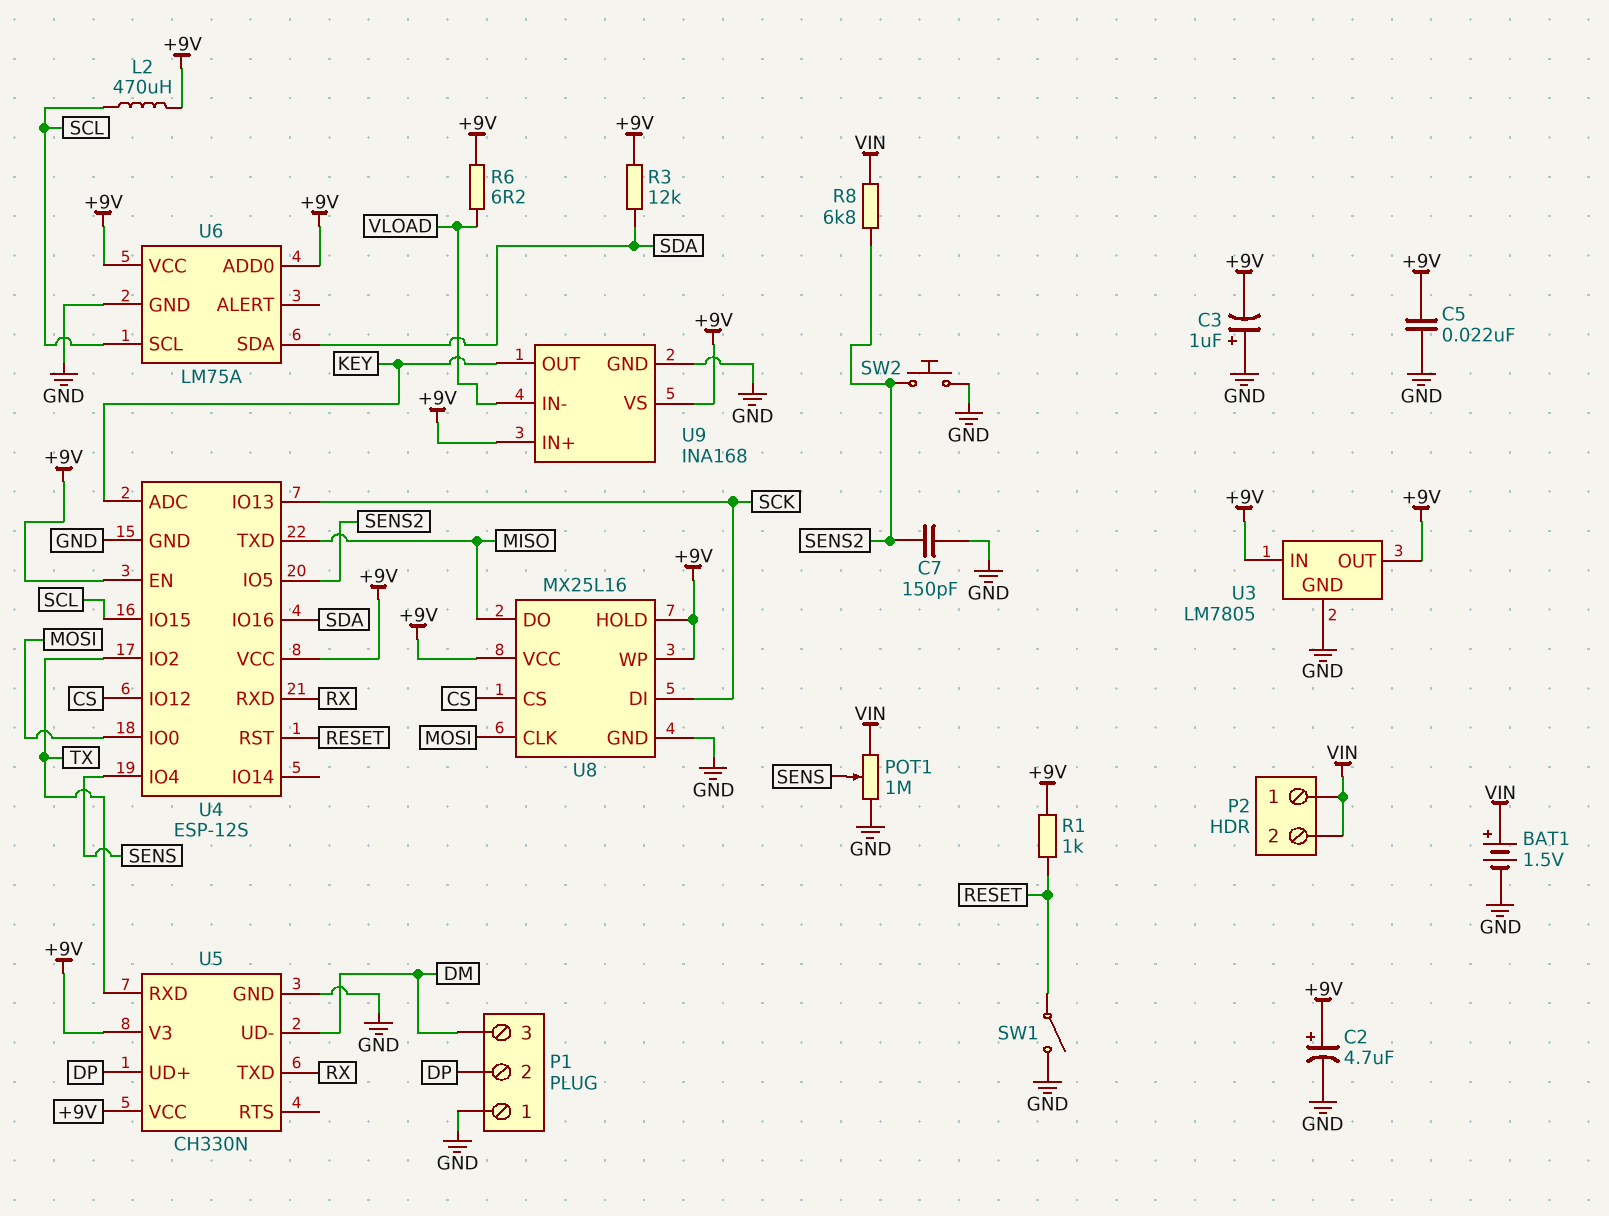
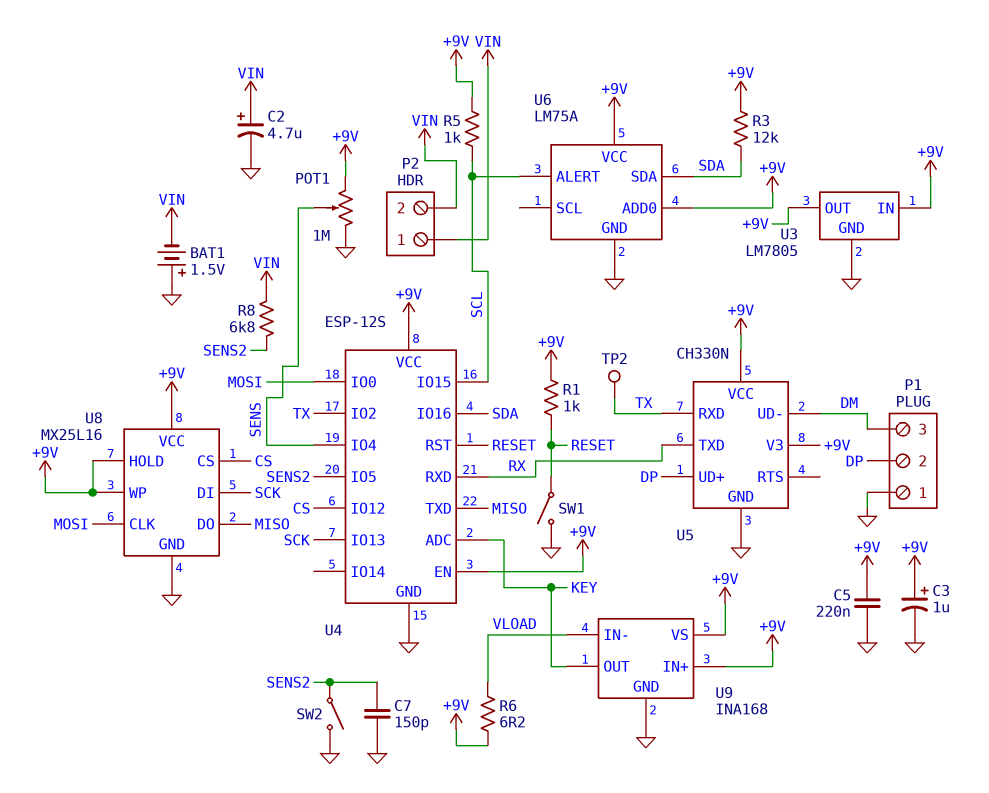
BAT1: 1.5V (plus VIN, minus GND) -> 1.5V (plus GND, minus VIN)
C2: 4.7uF (plus +9V, minus GND) -> 4.7uF (plus VIN, minus GND)
C3: 1uF (plus GND, minus +9V) -> 1uF (plus +9V, minus GND)
C5: 22nF (+9V, GND) -> 220nF (+9V, GND)
L2: 470uH (+9V, SCL) -> none
POT1: 1M (GND, VIN, wiper SENS) -> 1M (+9V, GND, wiper SENS)
R5: none -> 1k (+9V, SCL)
SW2: button (GND, SENS2) -> switch (GND, SENS2)
TP2: none -> test point (TX)
U6 pin ALERT: none -> SCL
U6 pin SCL: SCL -> none

